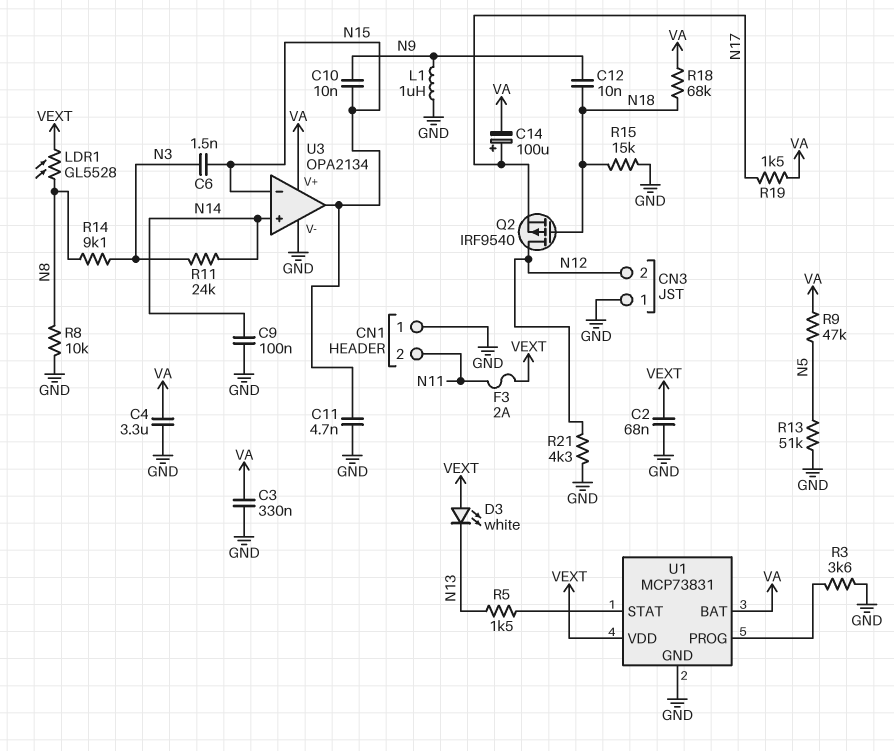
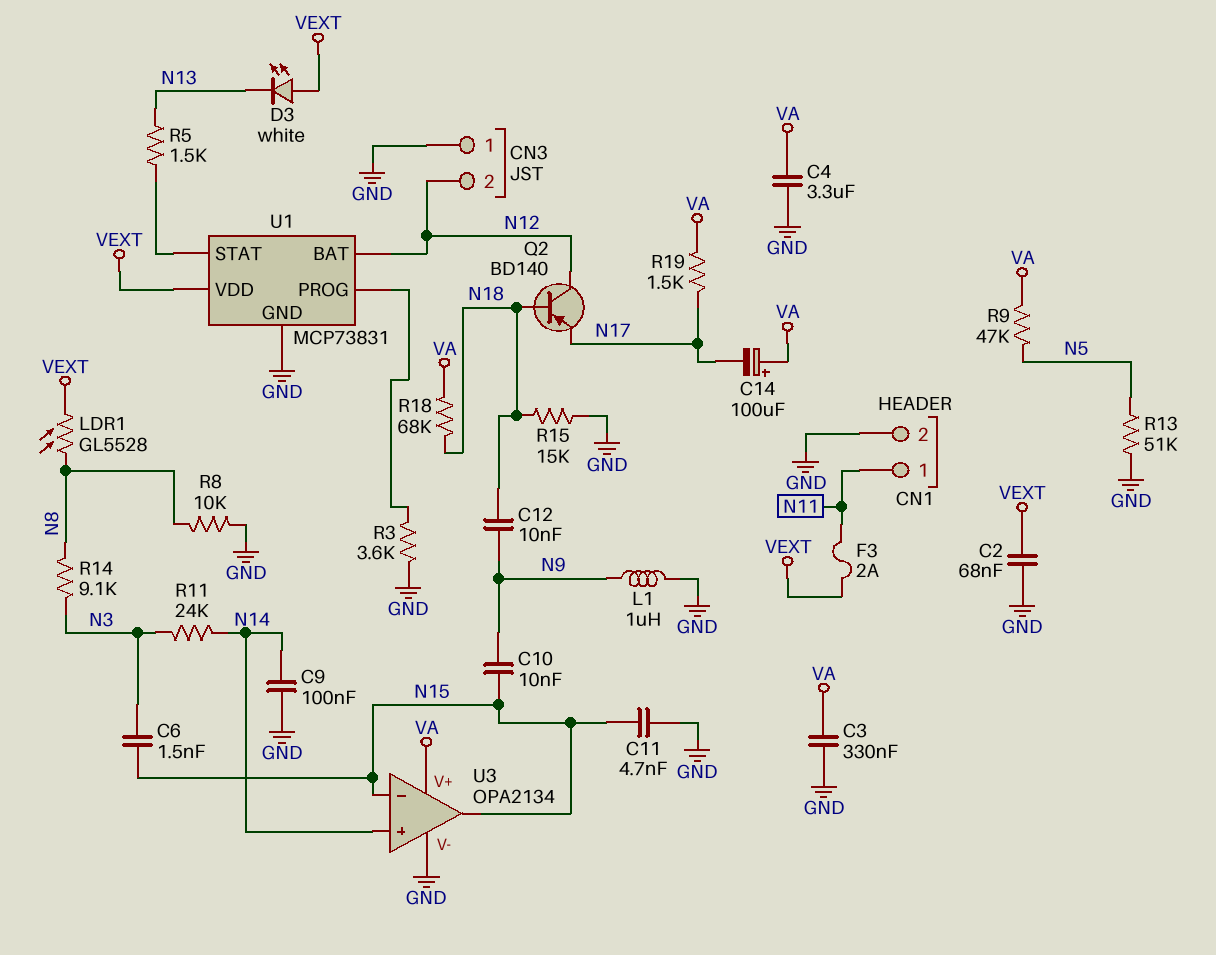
C14: 100uF (plus N17, minus VA) -> 100uF (plus VA, minus N17)
CN1 pin 1: GND -> N11
CN1 pin 2: N11 -> GND
Q2: PMOS IRF9540 (G N18, D N12, S N17) -> PNP BD140 (B N18, C N12, E N17)
R21: 4.3k (GND, N12) -> none
U1 pin BAT: VA -> N12

